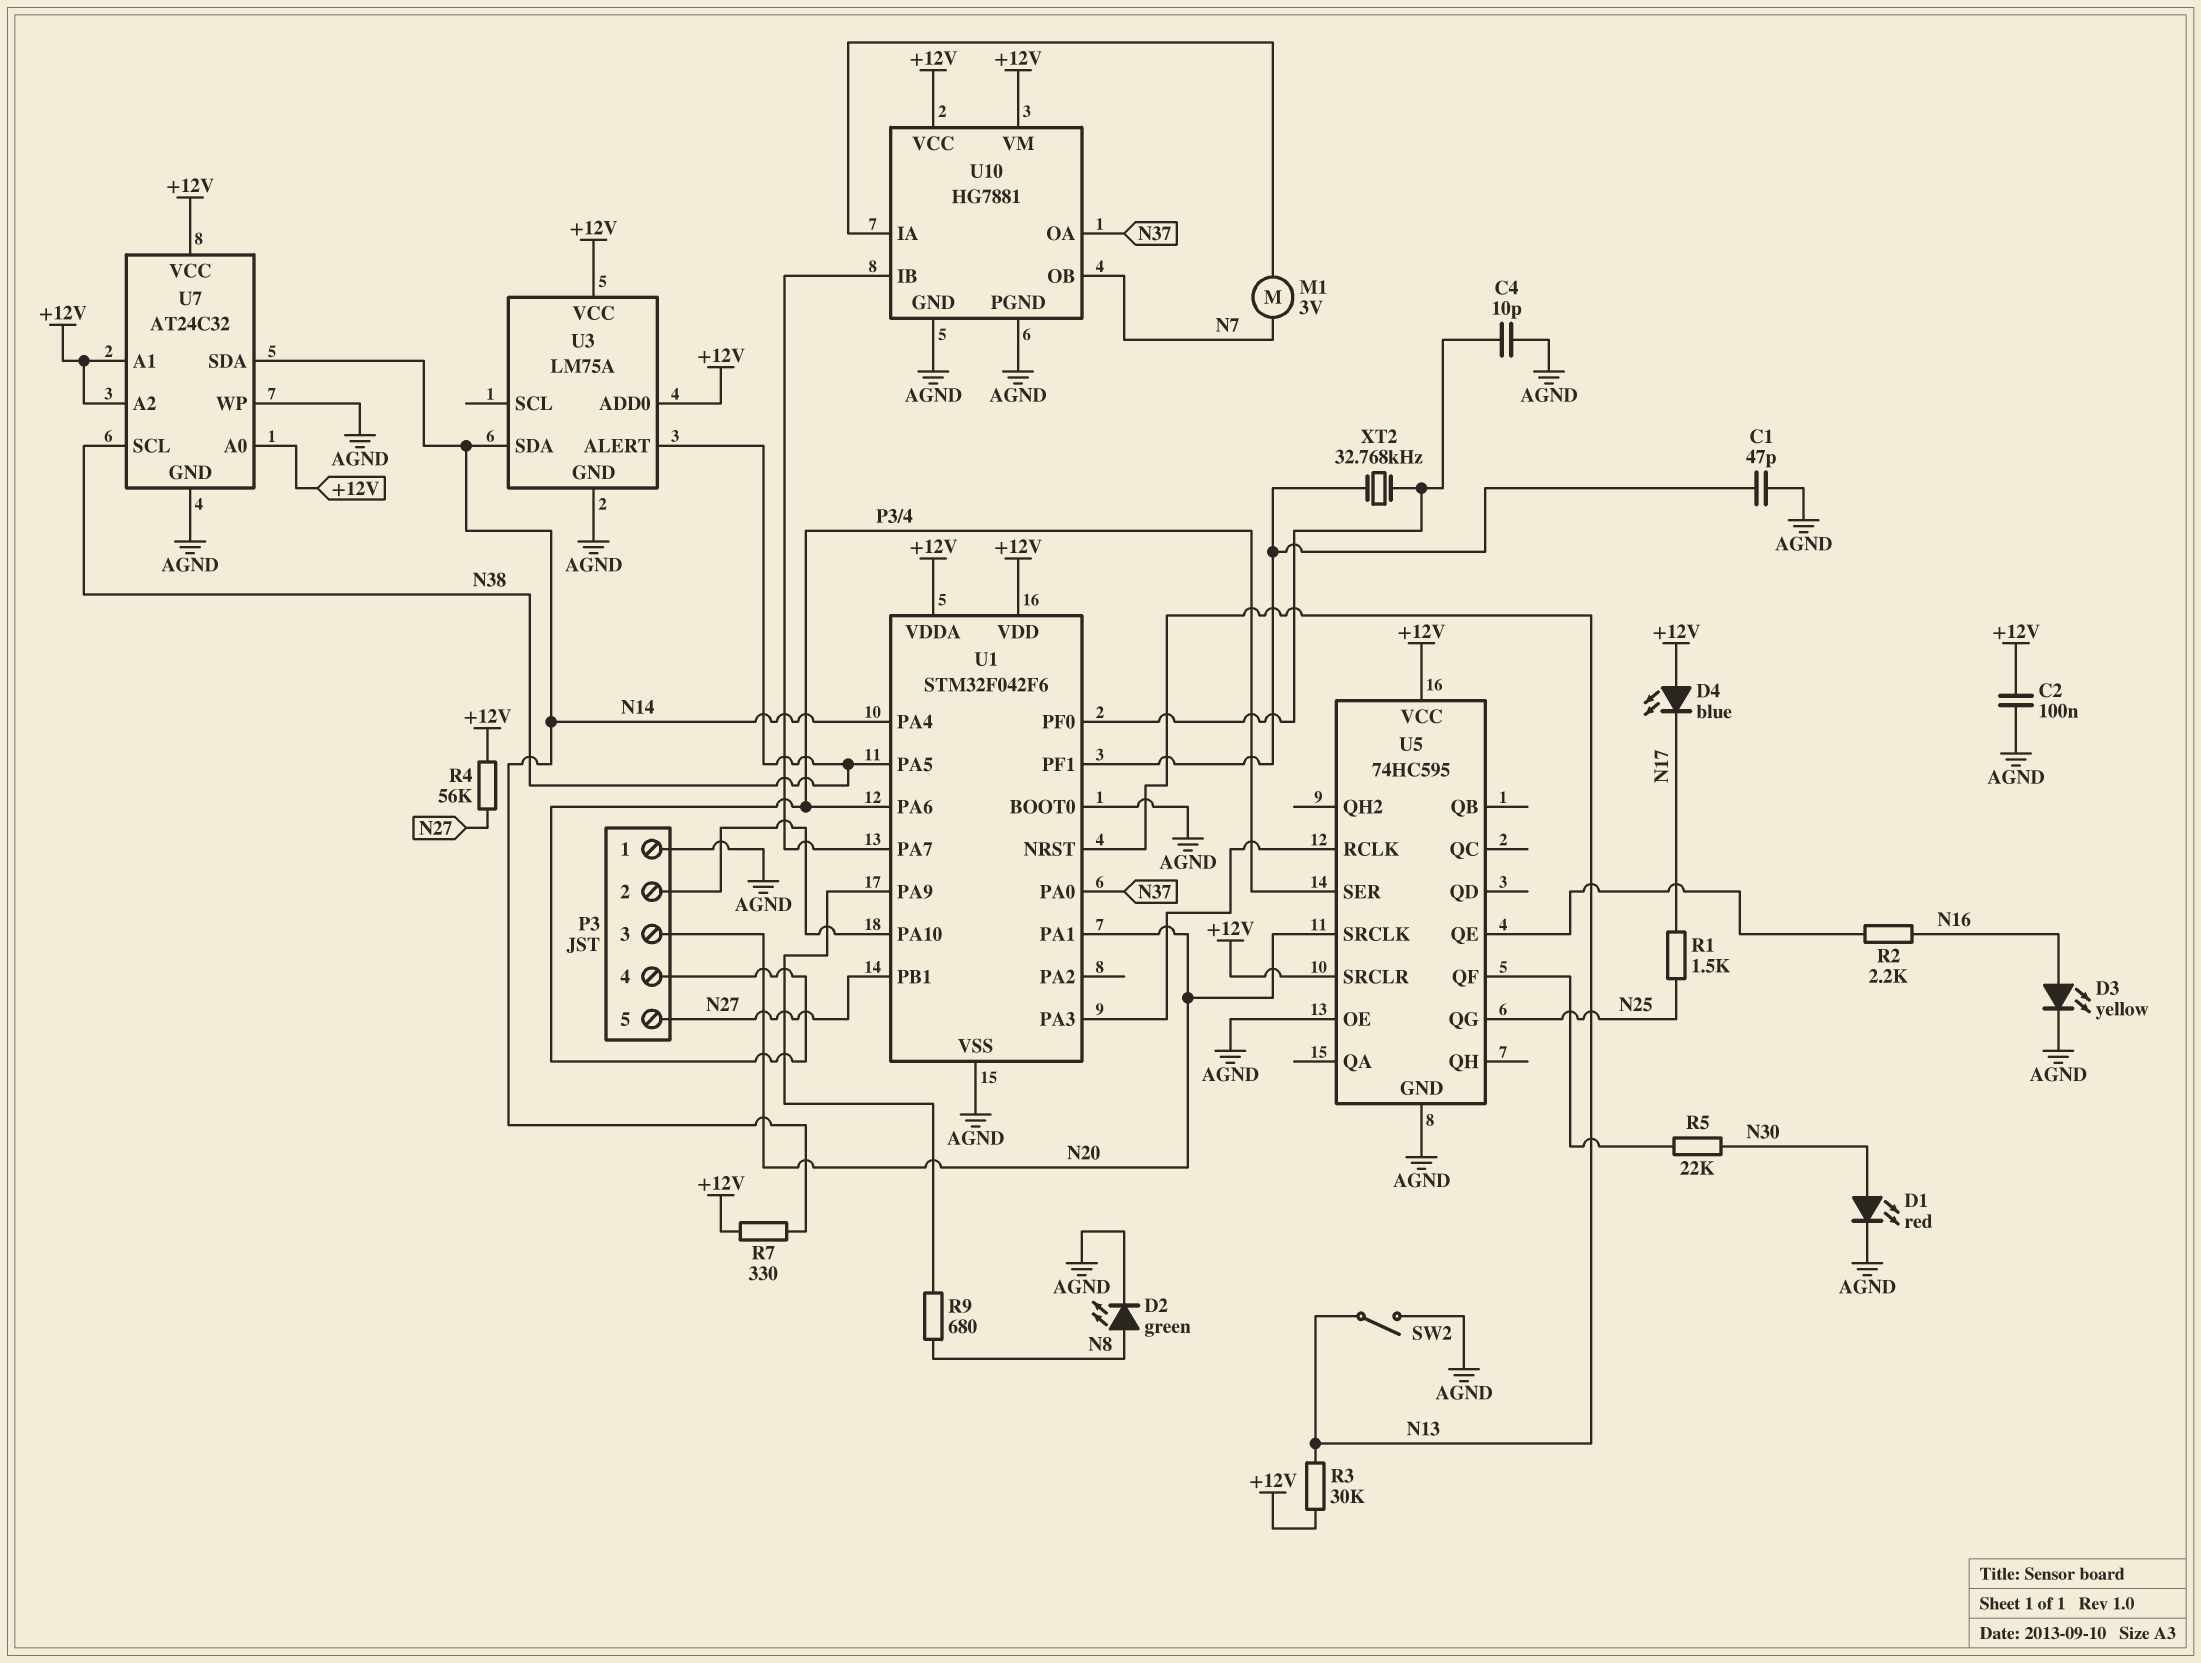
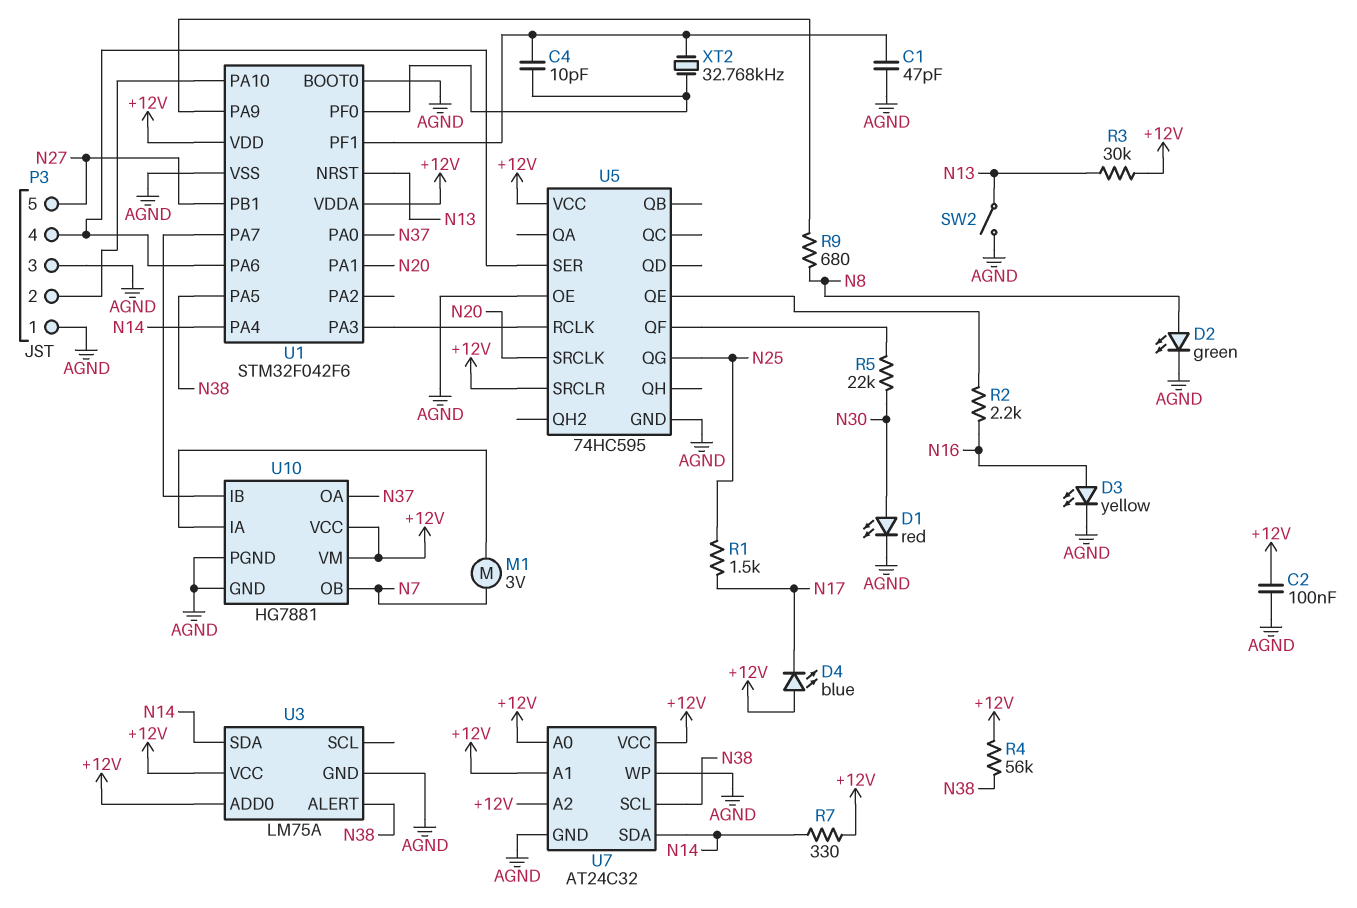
C4: 10pF (AGND, U1/PF0) -> 10pF (U1/PF0, U1/PF1)
P3 pin 3: N20 -> AGND
R4: 56k (+12V, N27) -> 56k (+12V, N38)

